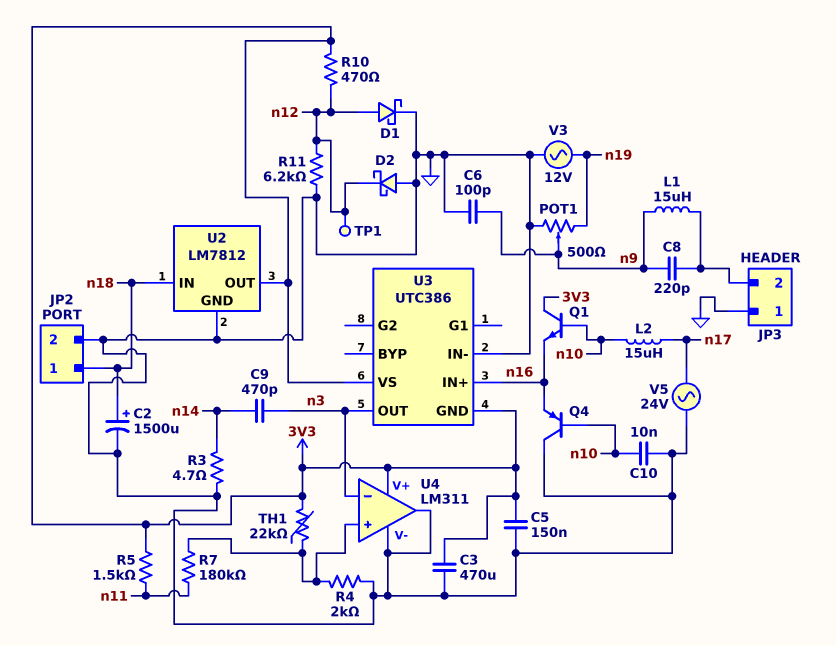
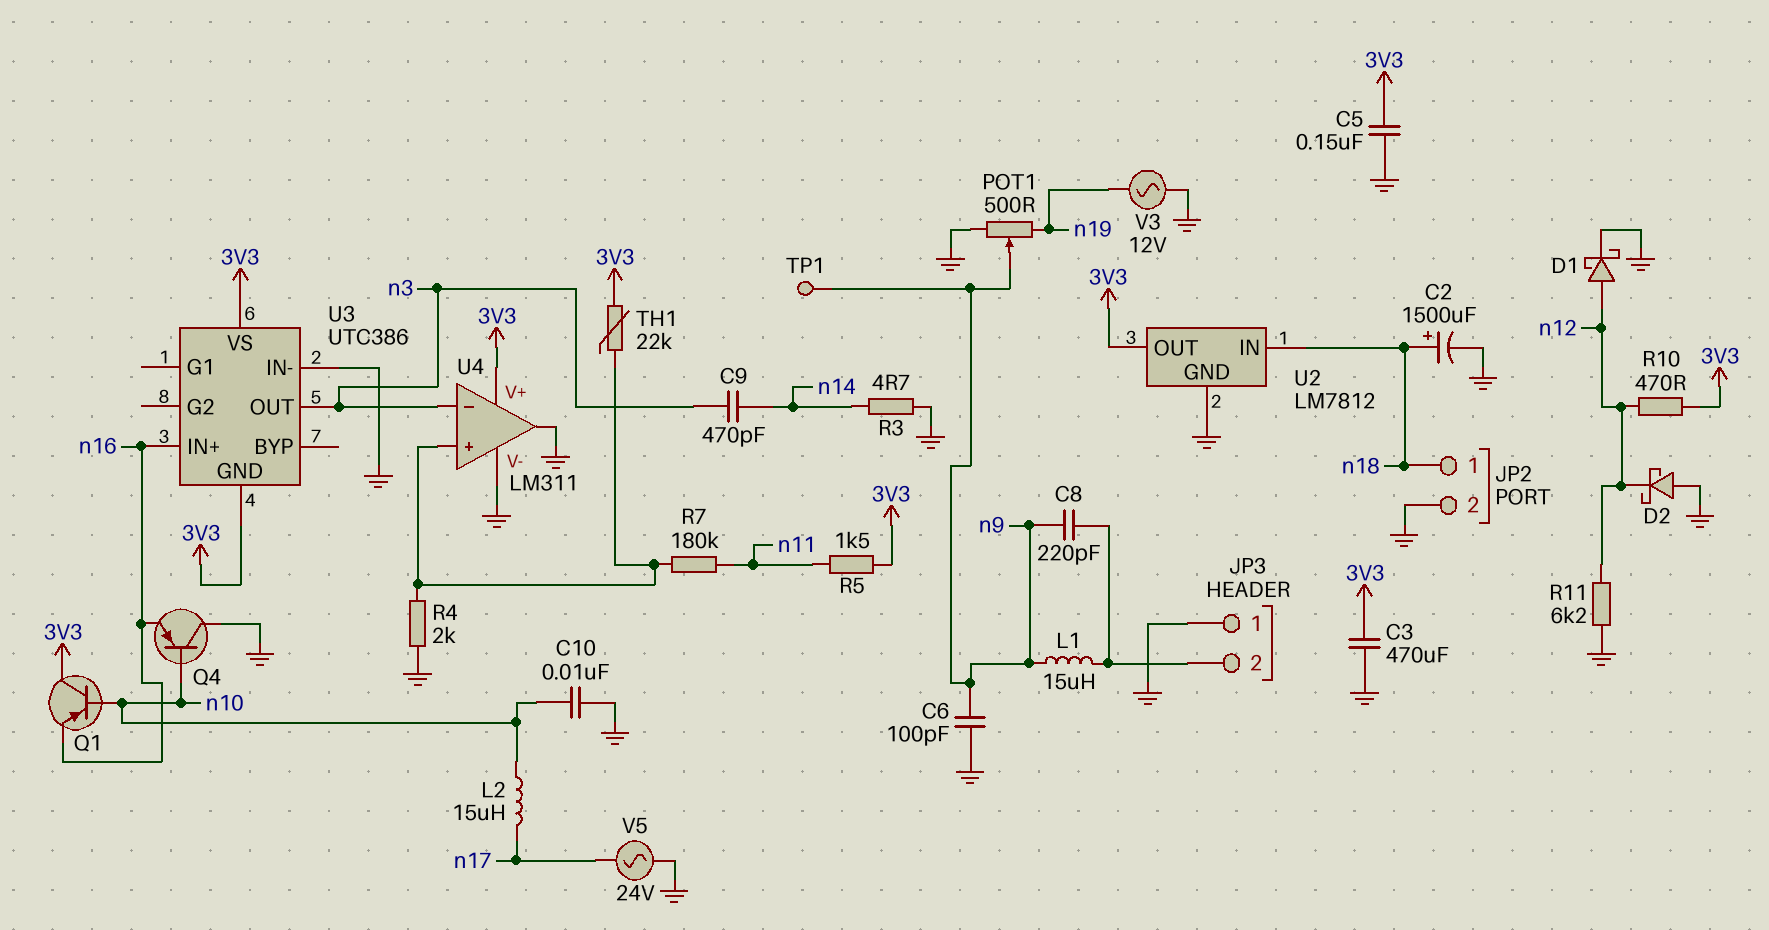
Q1: NPN (B n10, C 3V3, E n16) -> PNP (B n10, C 3V3, E n16)
TP1: test point (n12) -> test point (n9)

